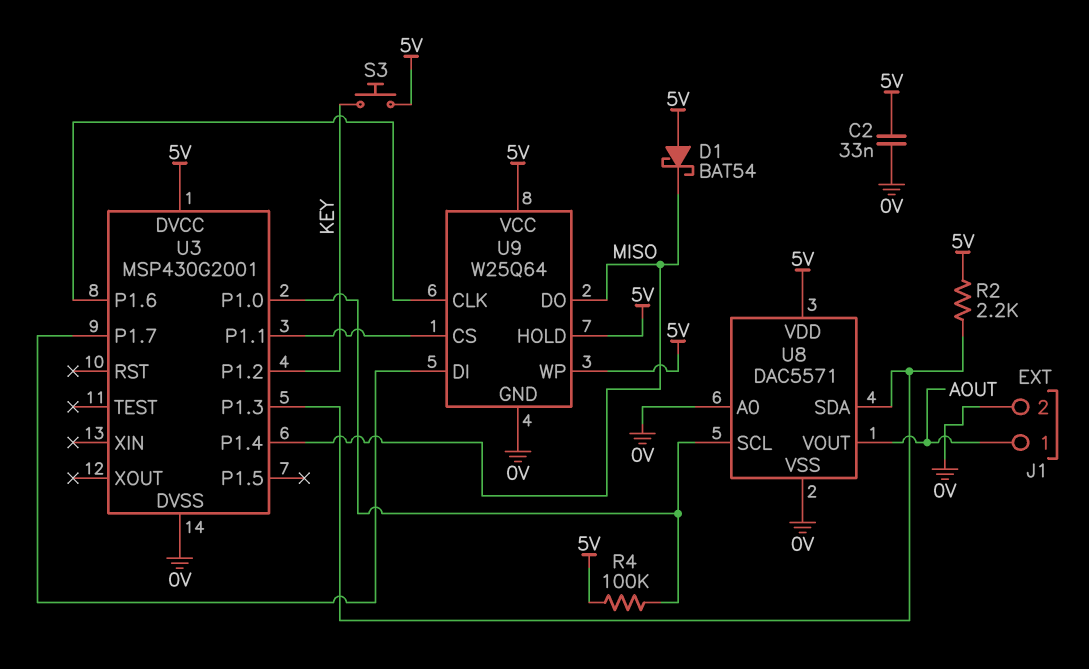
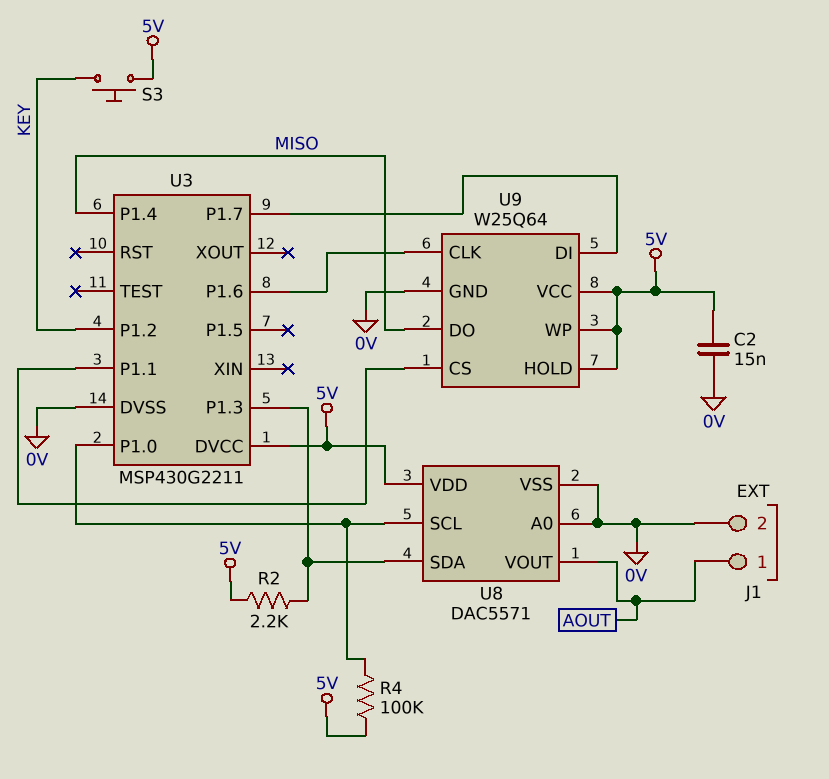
C2: 33nF (0V, 5V) -> 15nF (0V, 5V)
D1: schottky BAT54 (A 5V, K MISO) -> none
U3: MSP430G2001 -> MSP430G2211

